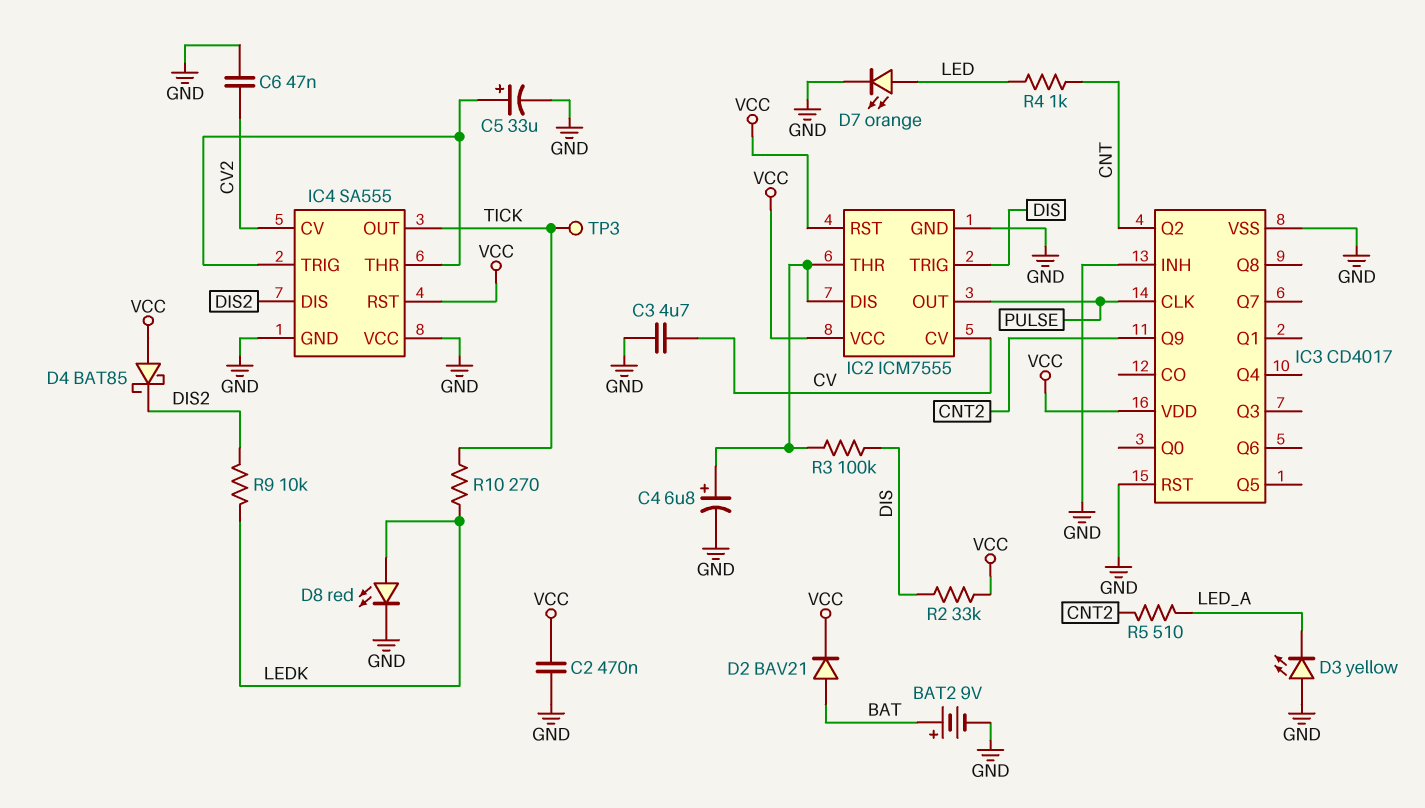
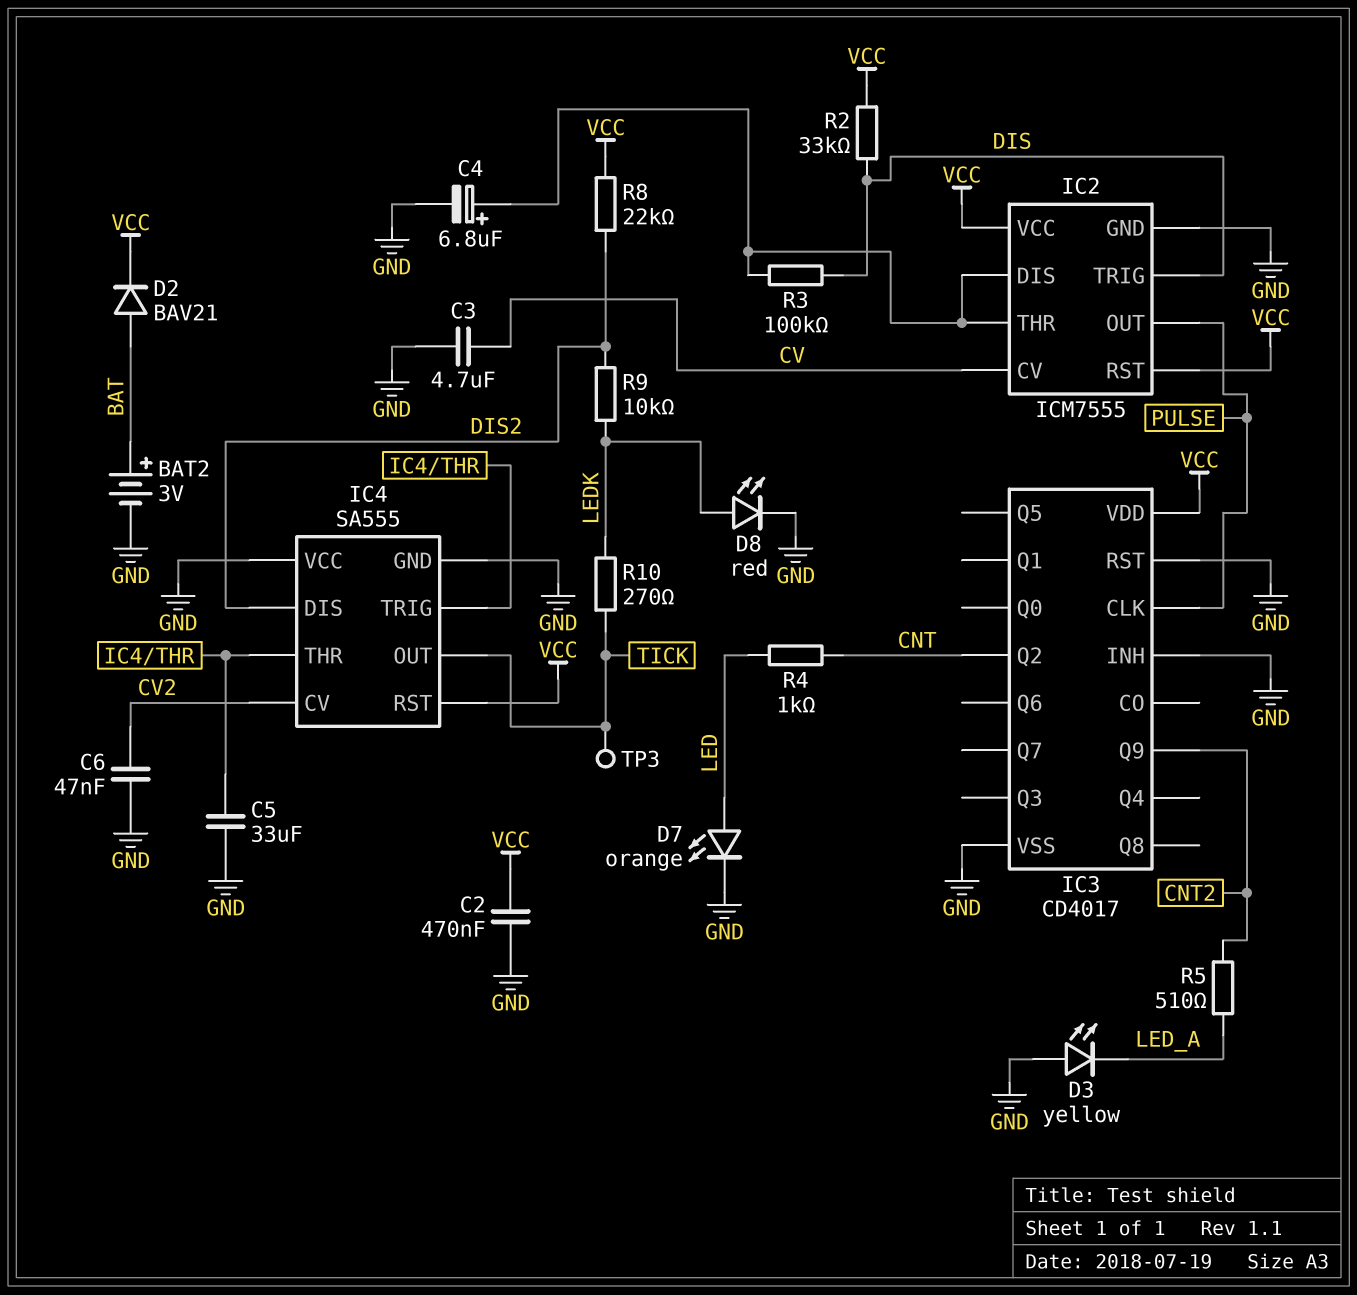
BAT2: 9V (plus BAT, minus GND) -> 3V (plus BAT, minus GND)
C5: 33uF (plus IC4/THR, minus GND) -> 33uF (GND, IC4/THR)
D4: schottky BAT85 (A VCC, K DIS2) -> none
R8: none -> 22k (DIS2, VCC)

